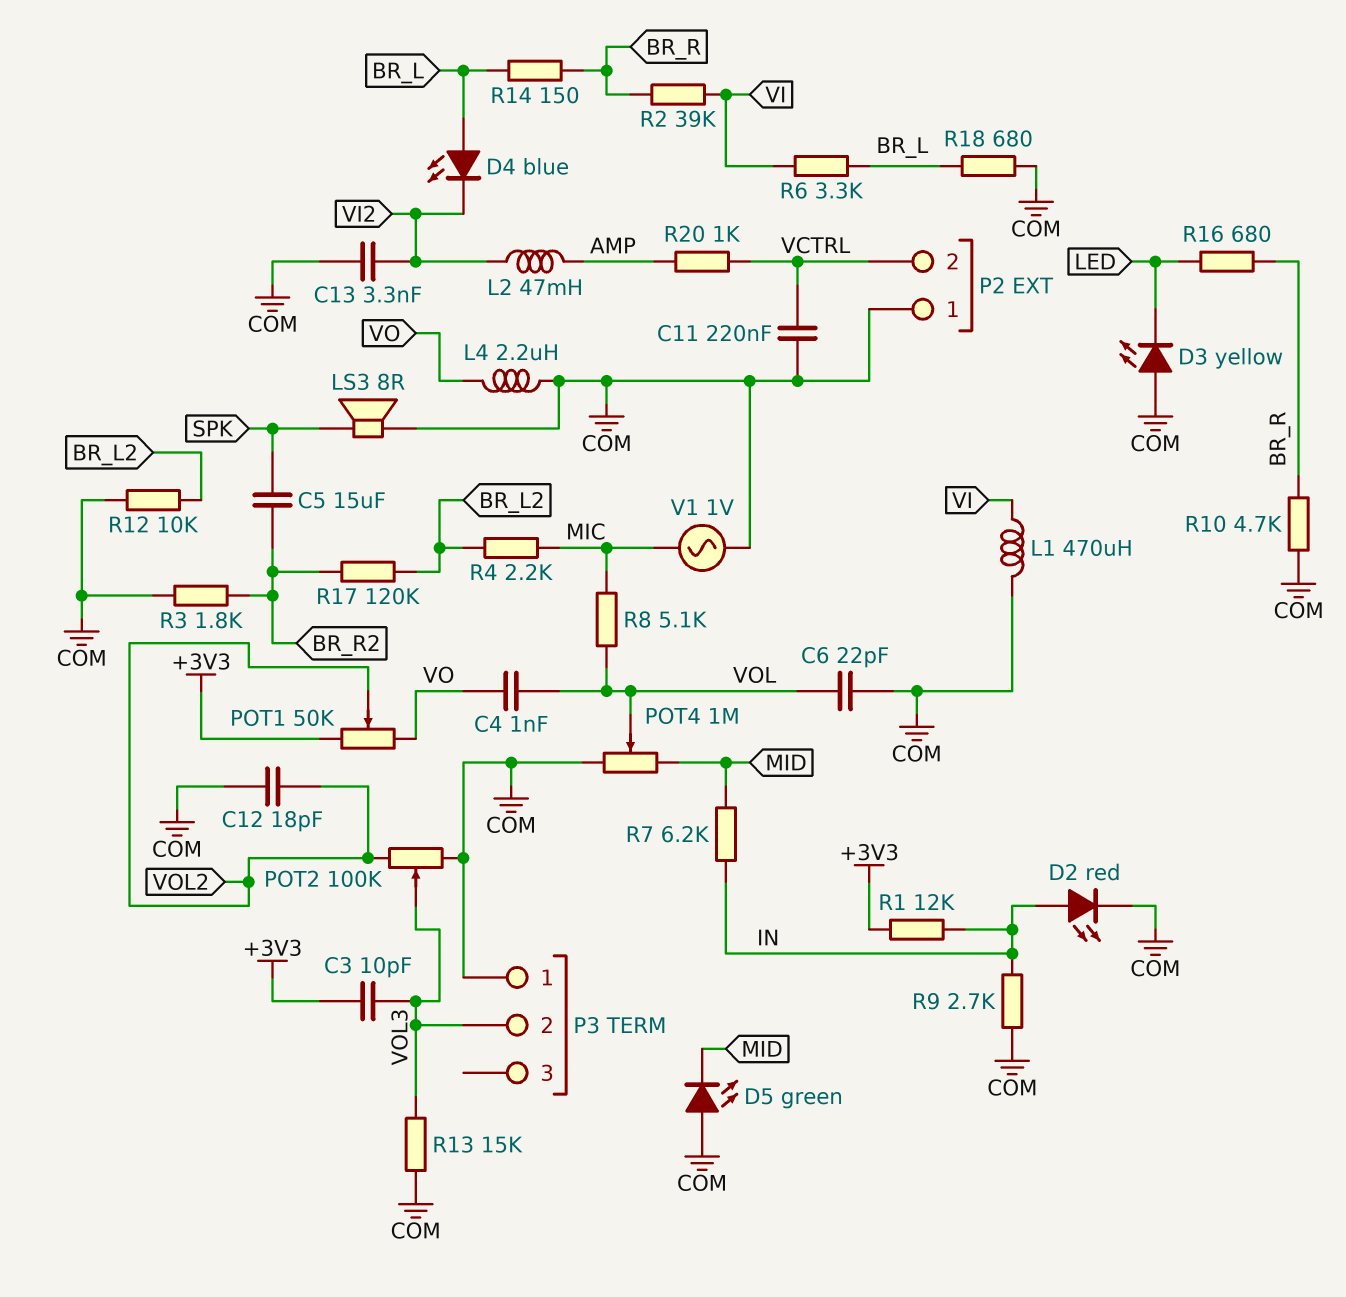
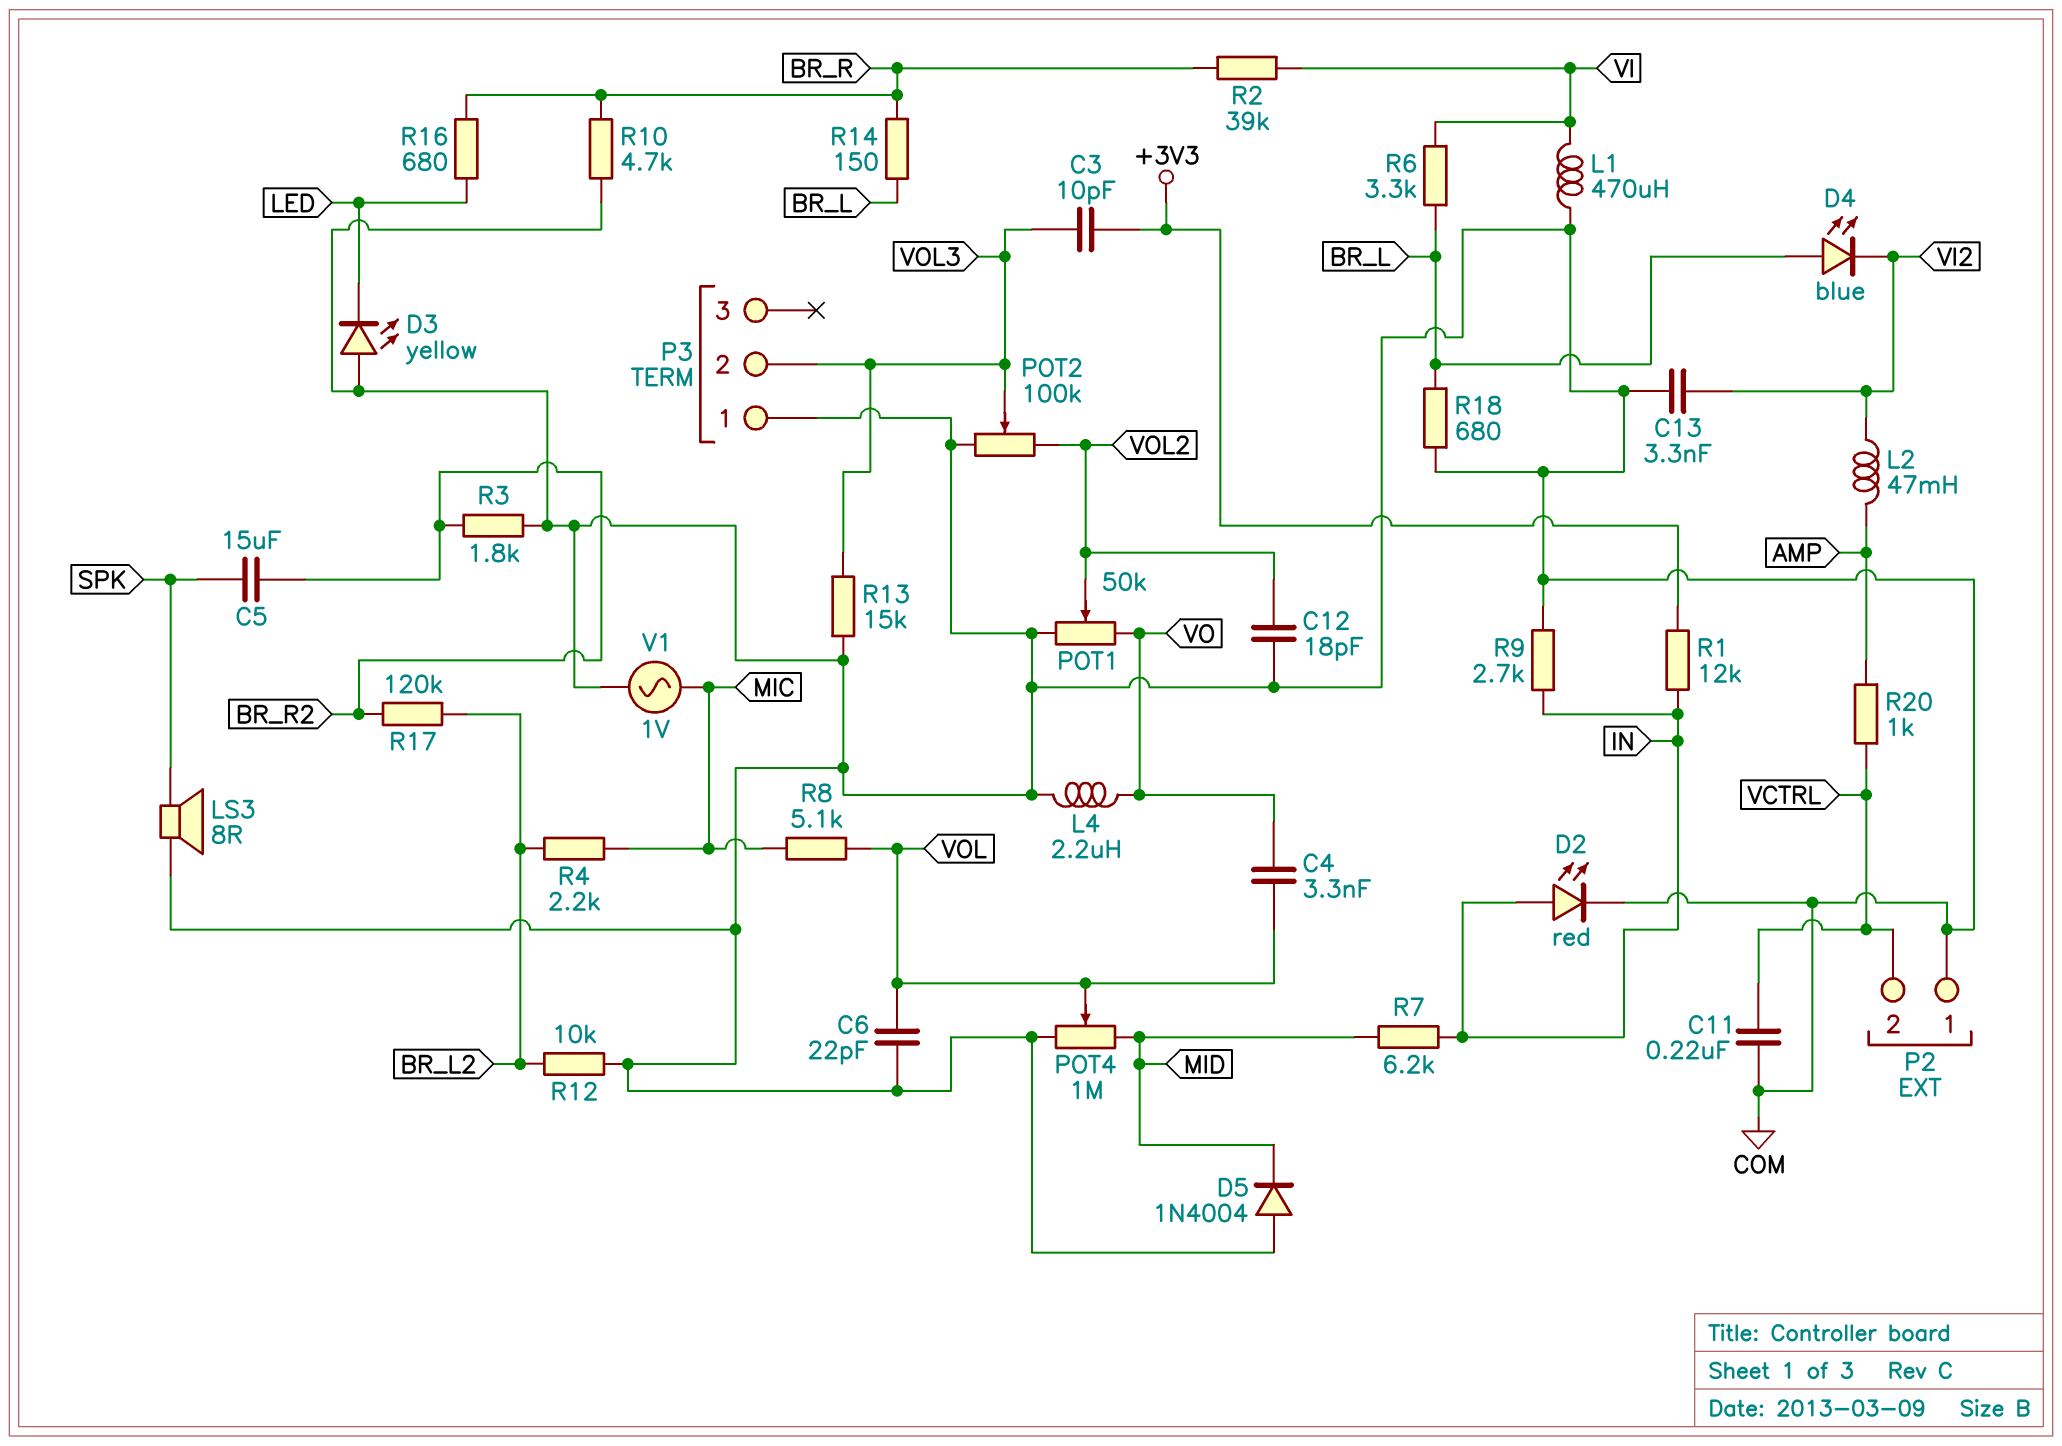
C4: 1nF (VO, VOL) -> 3.3nF (VO, VOL)
D5: LED green (A COM, K MID) -> diode 1N4004 (A COM, K MID)
POT1: 50k (+3V3, VO, wiper VOL2) -> 50k (COM, VO, wiper VOL2)

